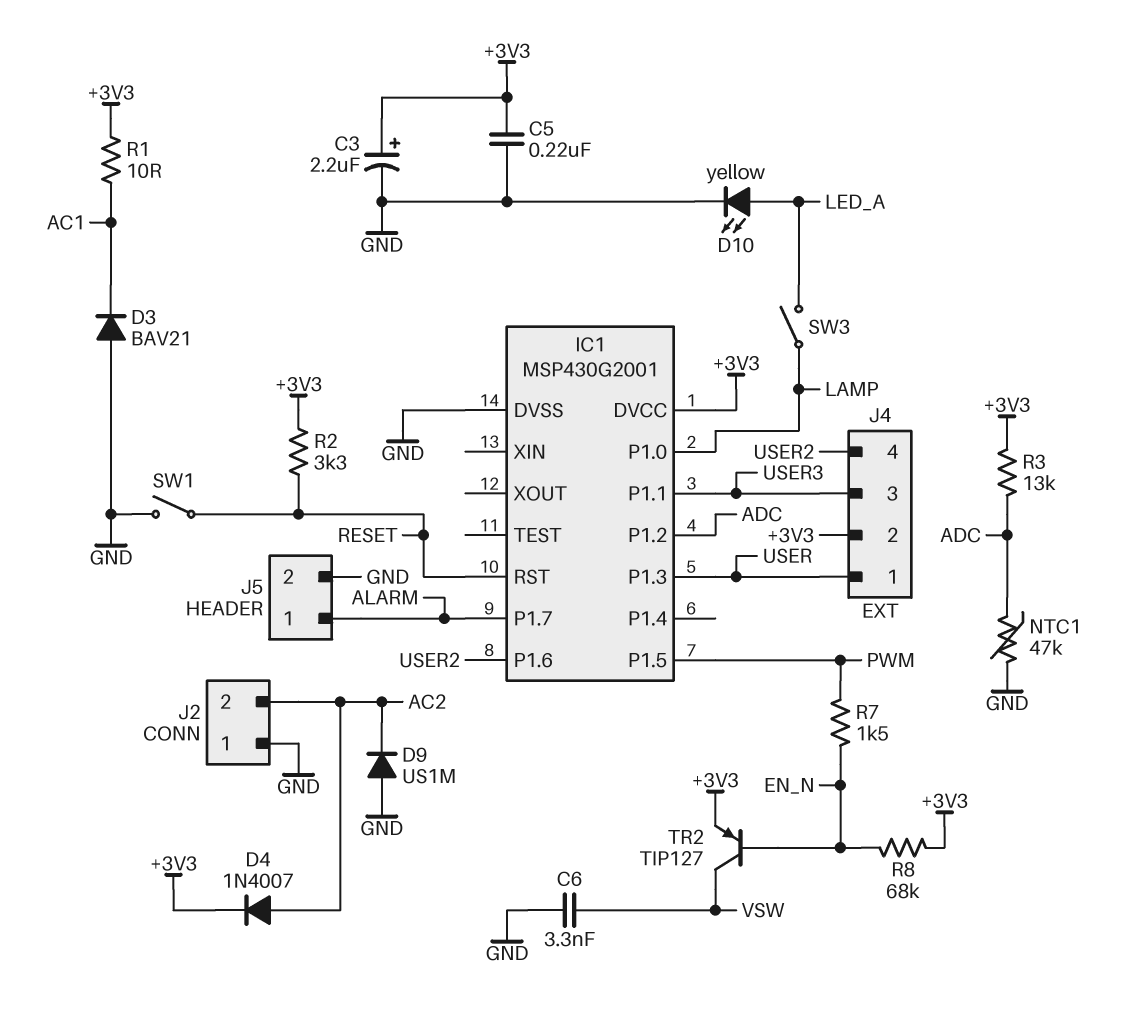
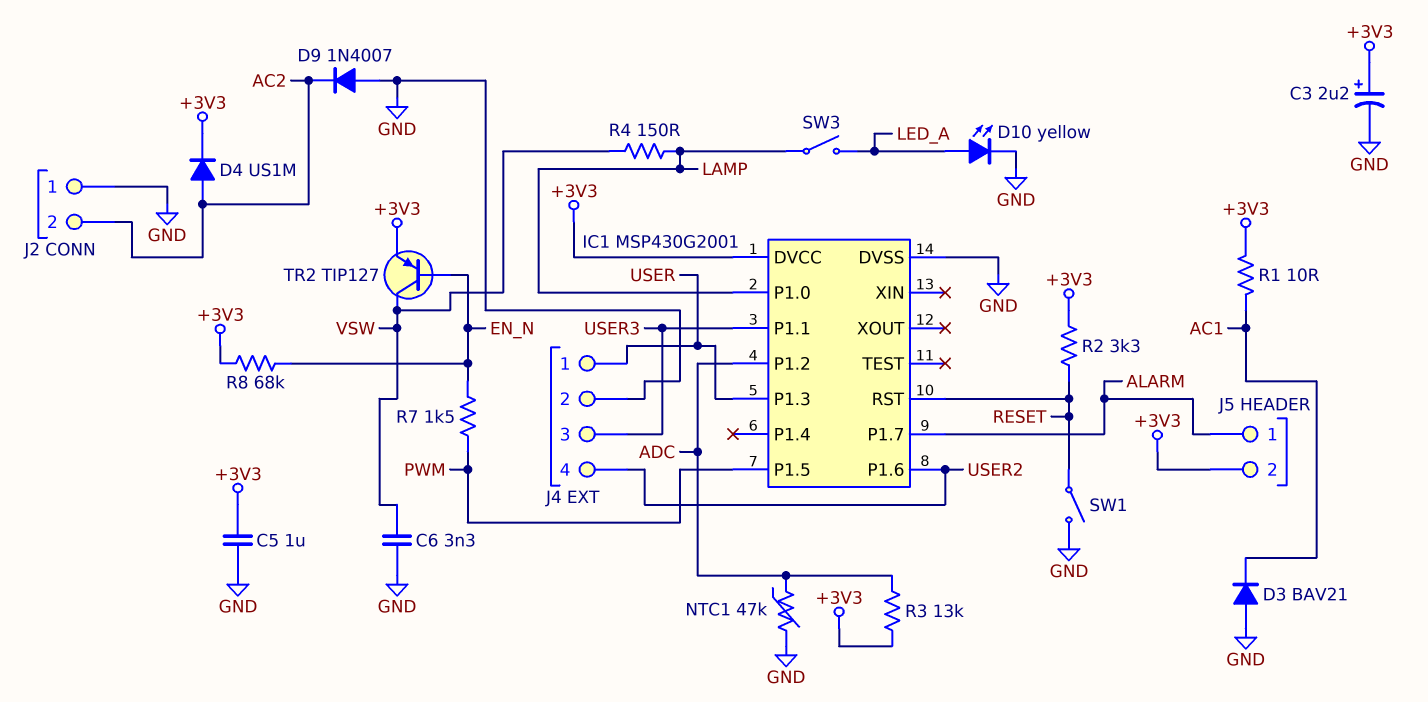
C5: 220nF (+3V3, GND) -> 1uF (+3V3, GND)
D4: diode 1N4007 (A AC2, K +3V3) -> diode US1M (A AC2, K +3V3)
D9: diode US1M (A GND, K AC2) -> diode 1N4007 (A GND, K AC2)
J4 pin 2: +3V3 -> GND
J5 pin 2: GND -> +3V3
R4: none -> 150 (LAMP, VSW)

